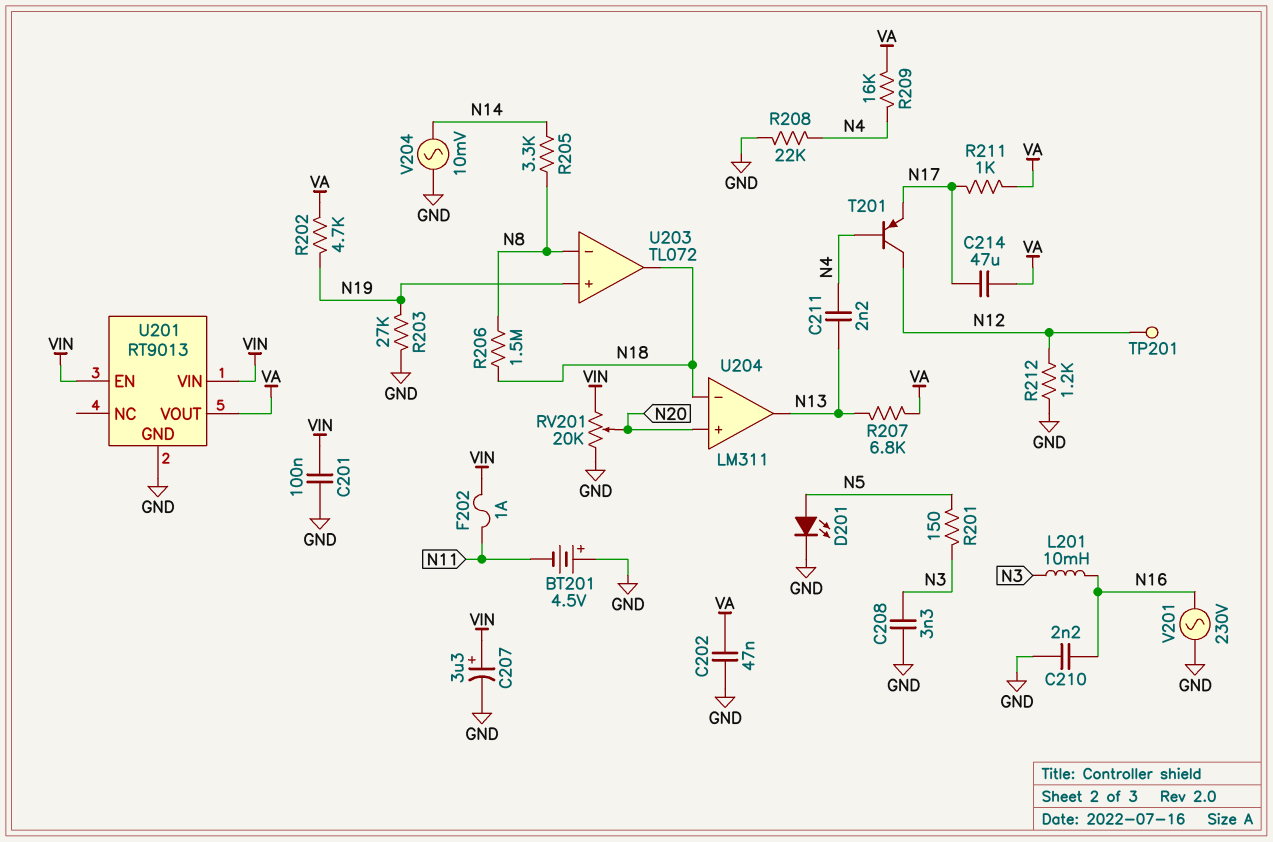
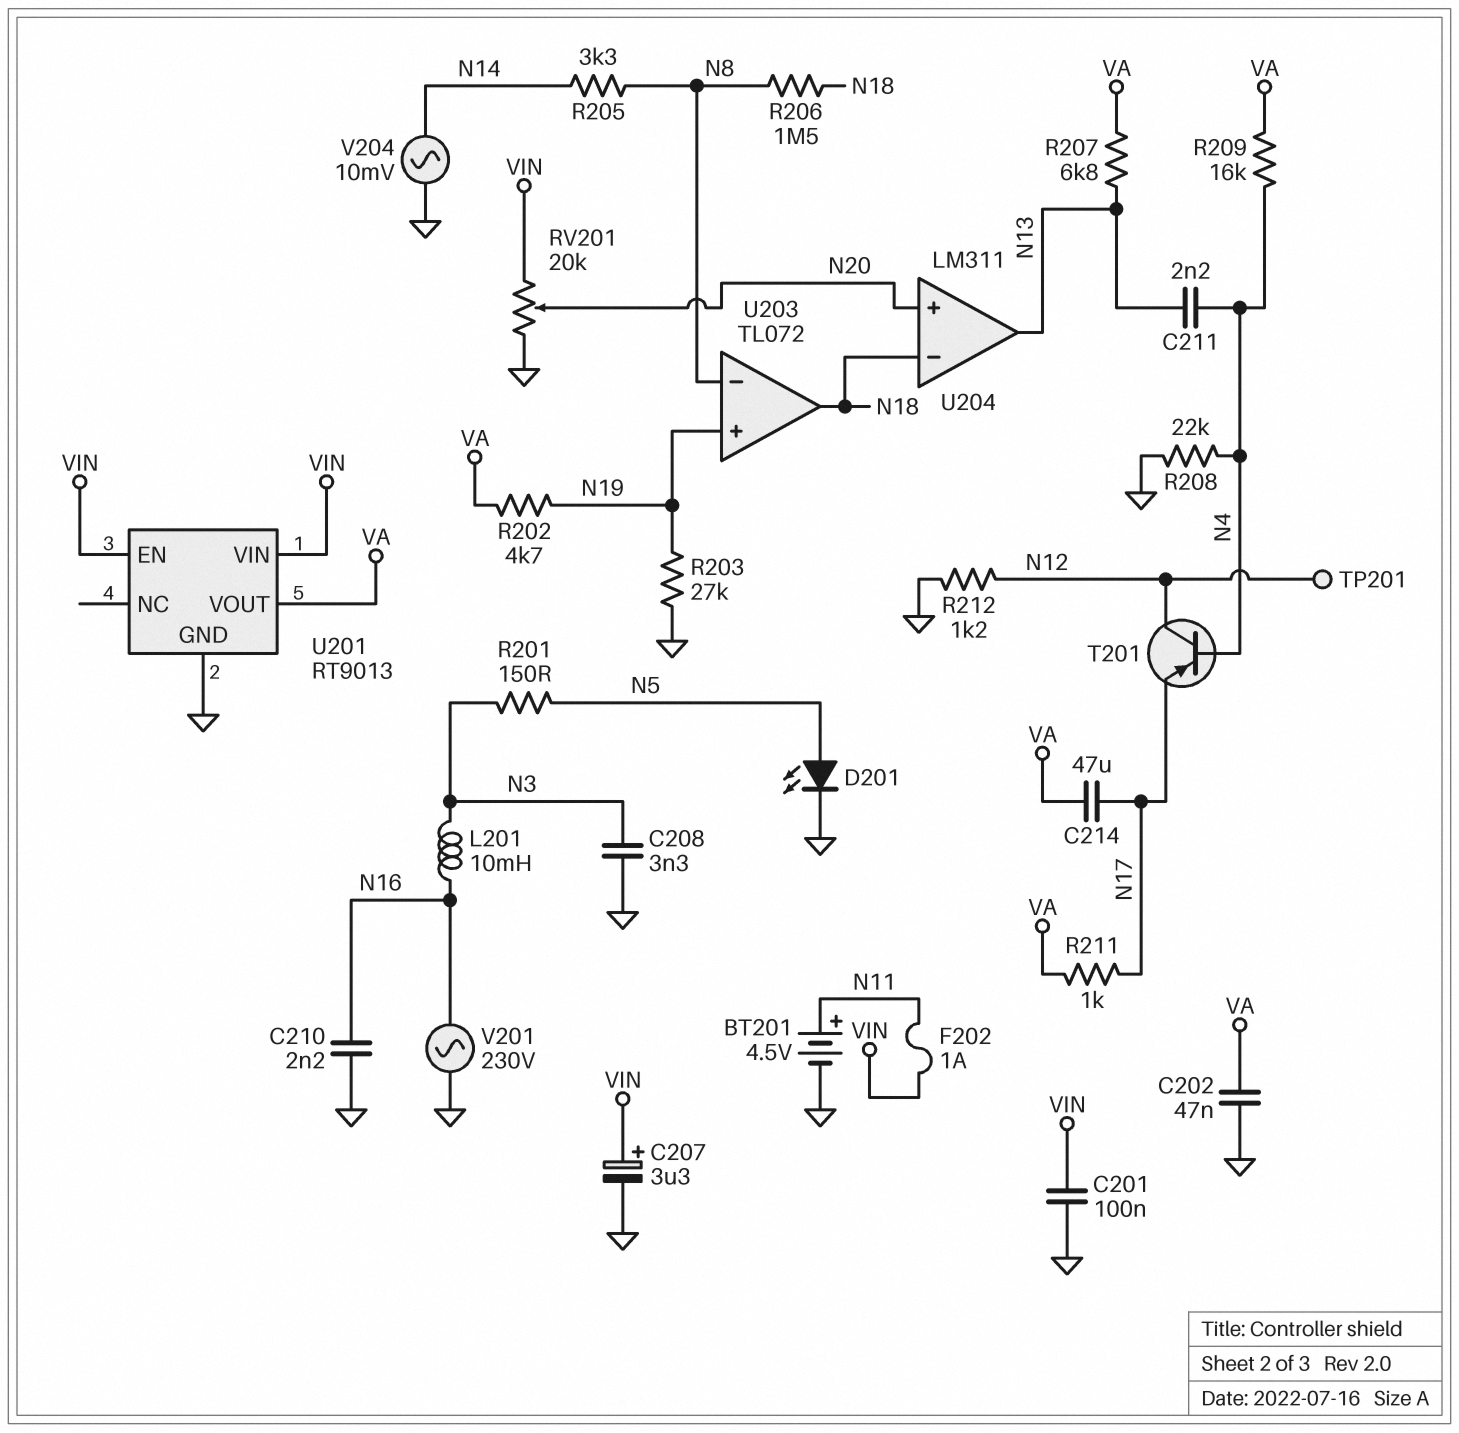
BT201: 4.5V (plus GND, minus N11) -> 4.5V (plus N11, minus GND)

